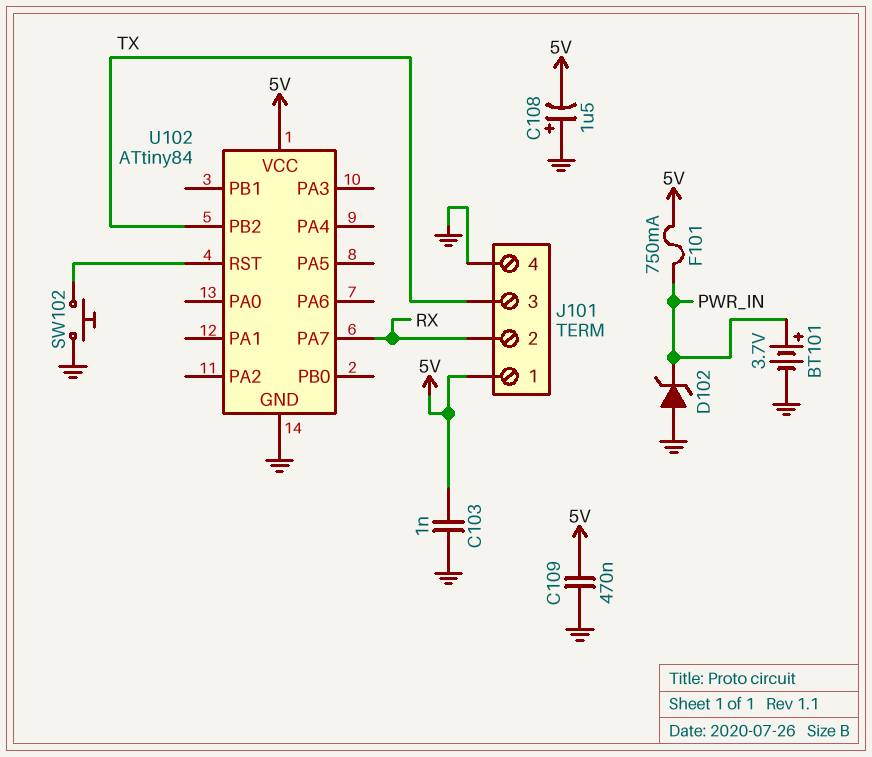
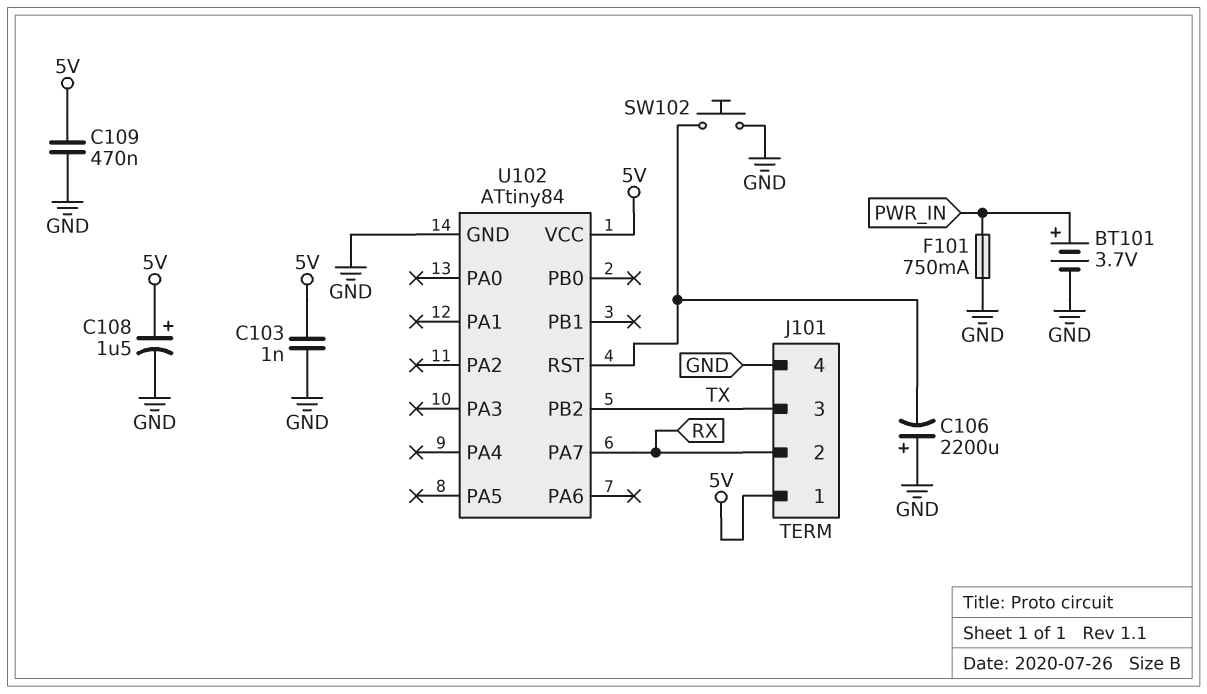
C106: none -> 2200uF (plus GND, minus U102/RST)
C108: 1.5uF (plus GND, minus 5V) -> 1.5uF (plus 5V, minus GND)
D102: zener (A GND, K PWR_IN) -> none
F101: 750mA (5V, PWR_IN) -> 750mA (GND, PWR_IN)

